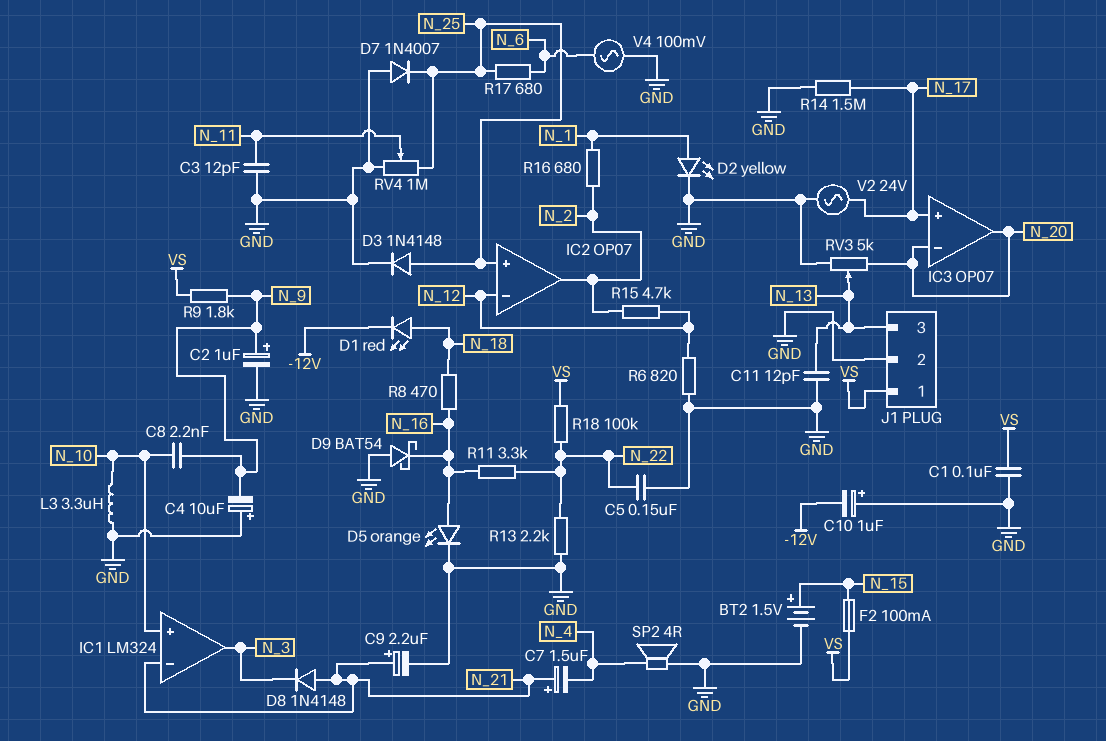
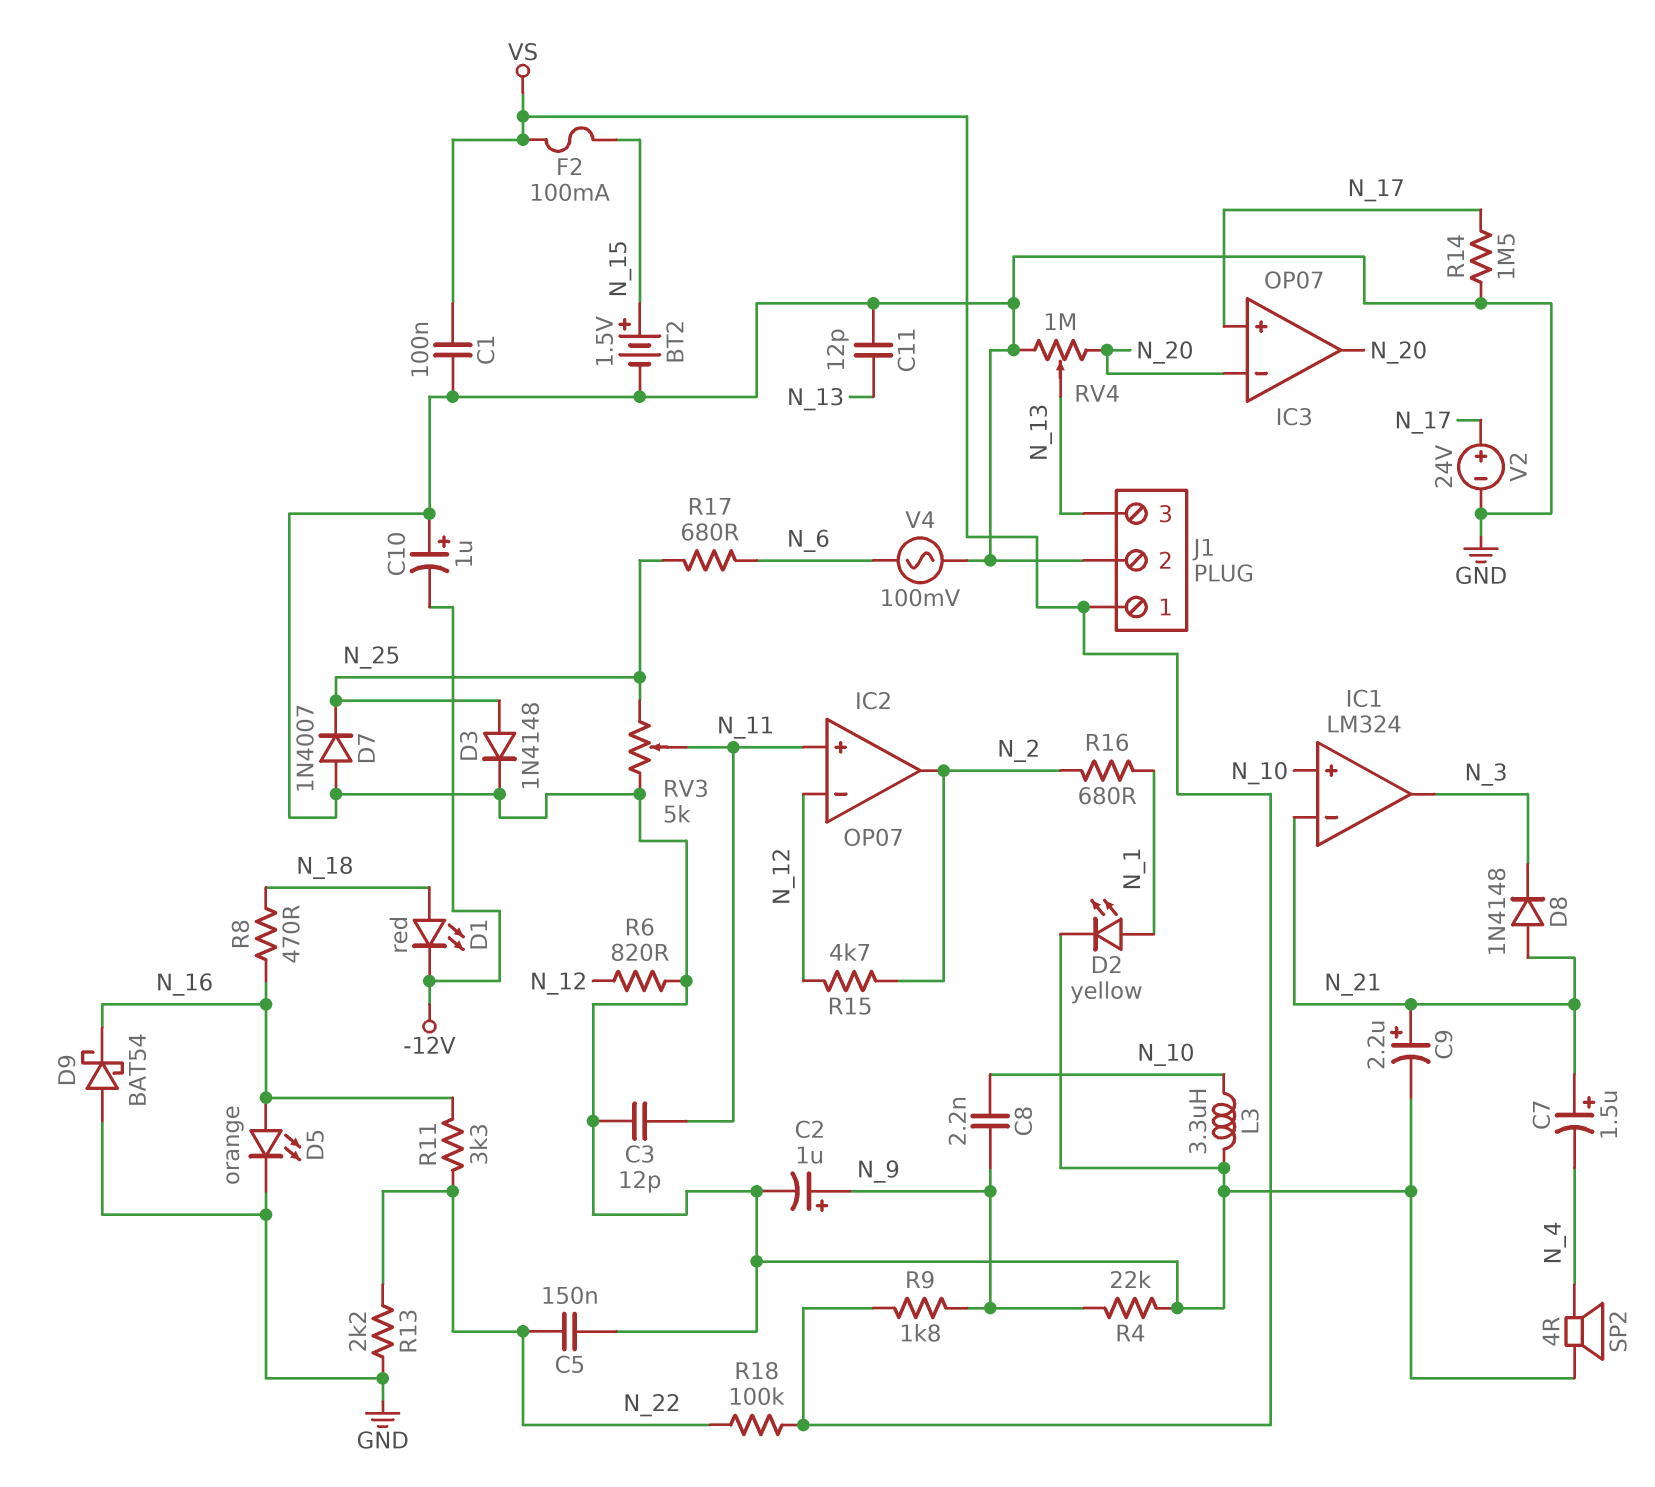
C4: 10uF (plus GND, minus N_9) -> none
IC2 pin in+: N_25 -> N_11
R4: none -> 22k (GND, N_9)
RV3: 5k (GND, N_20, wiper N_13) -> 5k (GND, N_25, wiper N_11)
RV4: 1M (GND, N_25, wiper N_11) -> 1M (GND, N_20, wiper N_13)
V2: AC 24V (GND, N_17) -> 24V (plus N_17, minus GND)

